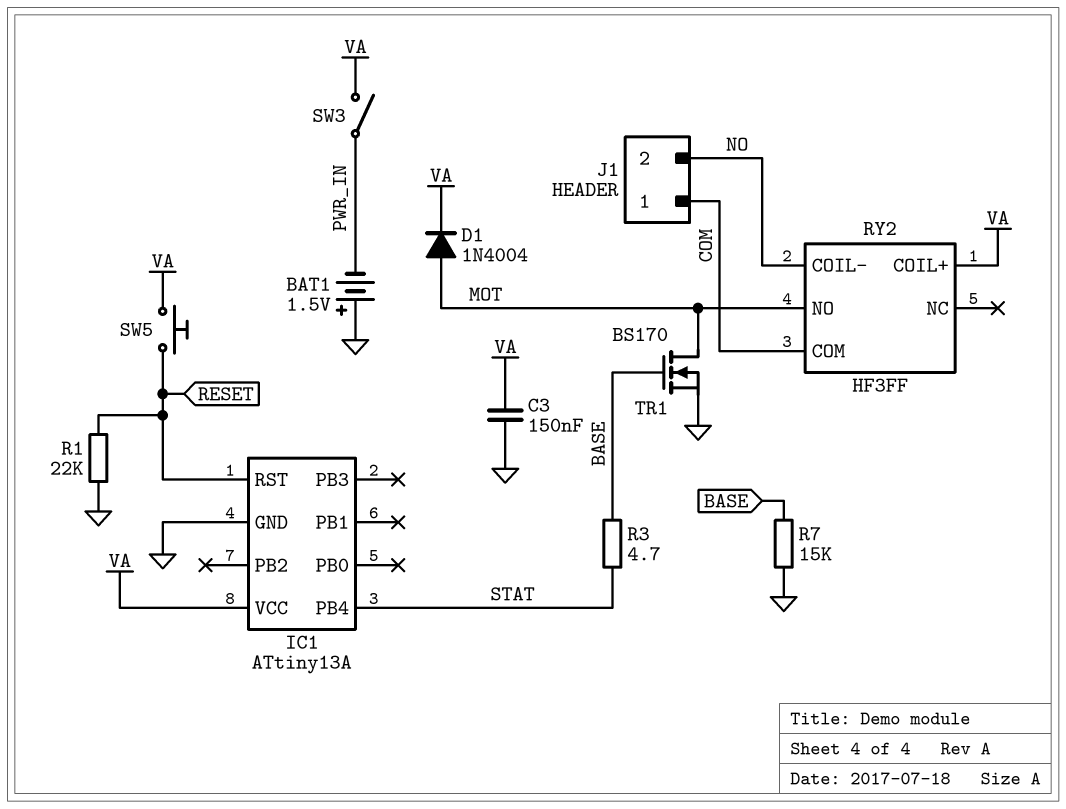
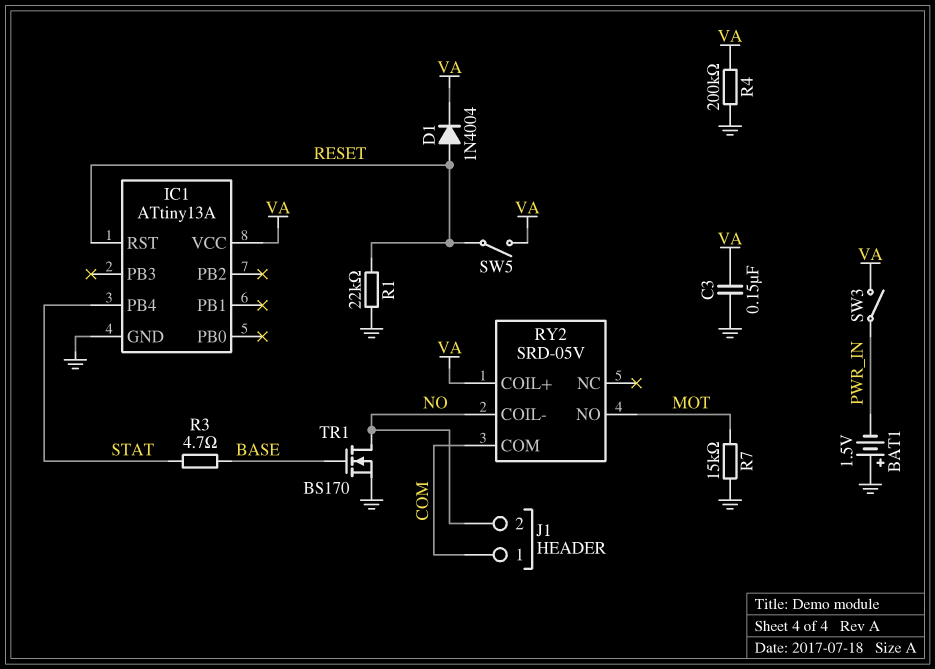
D1: diode 1N4004 (A MOT, K VA) -> diode 1N4004 (A RESET, K VA)
R4: none -> 200k (GND, VA)
R7: 15k (BASE, GND) -> 15k (GND, MOT)
RY2: HF3FF -> SRD-05V
SW5: button (RESET, VA) -> switch (RESET, VA)
TR1: NMOS BS170 (G BASE, D MOT, S GND) -> NMOS BS170 (G BASE, D NO, S GND)

